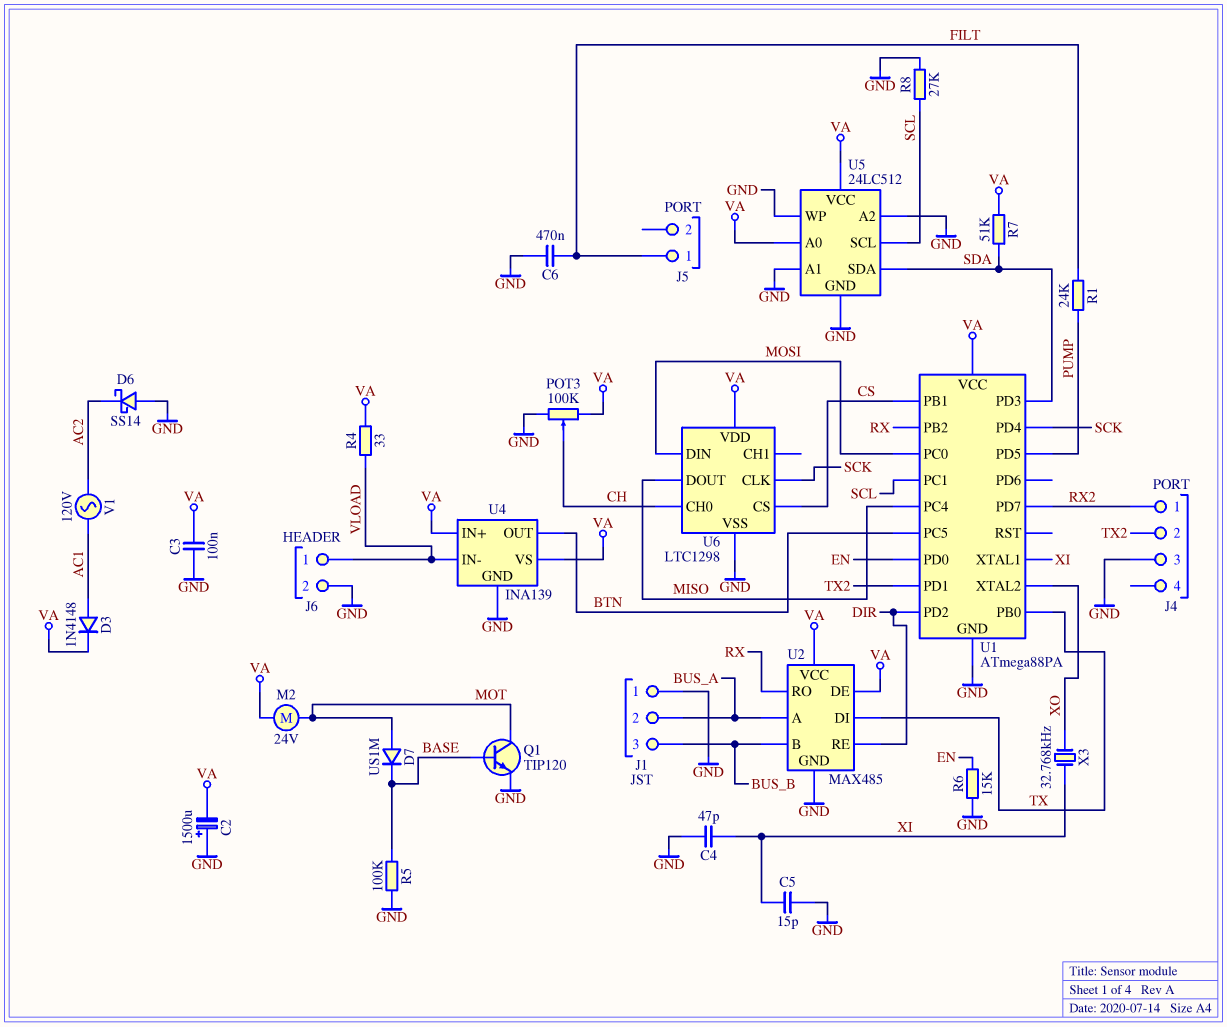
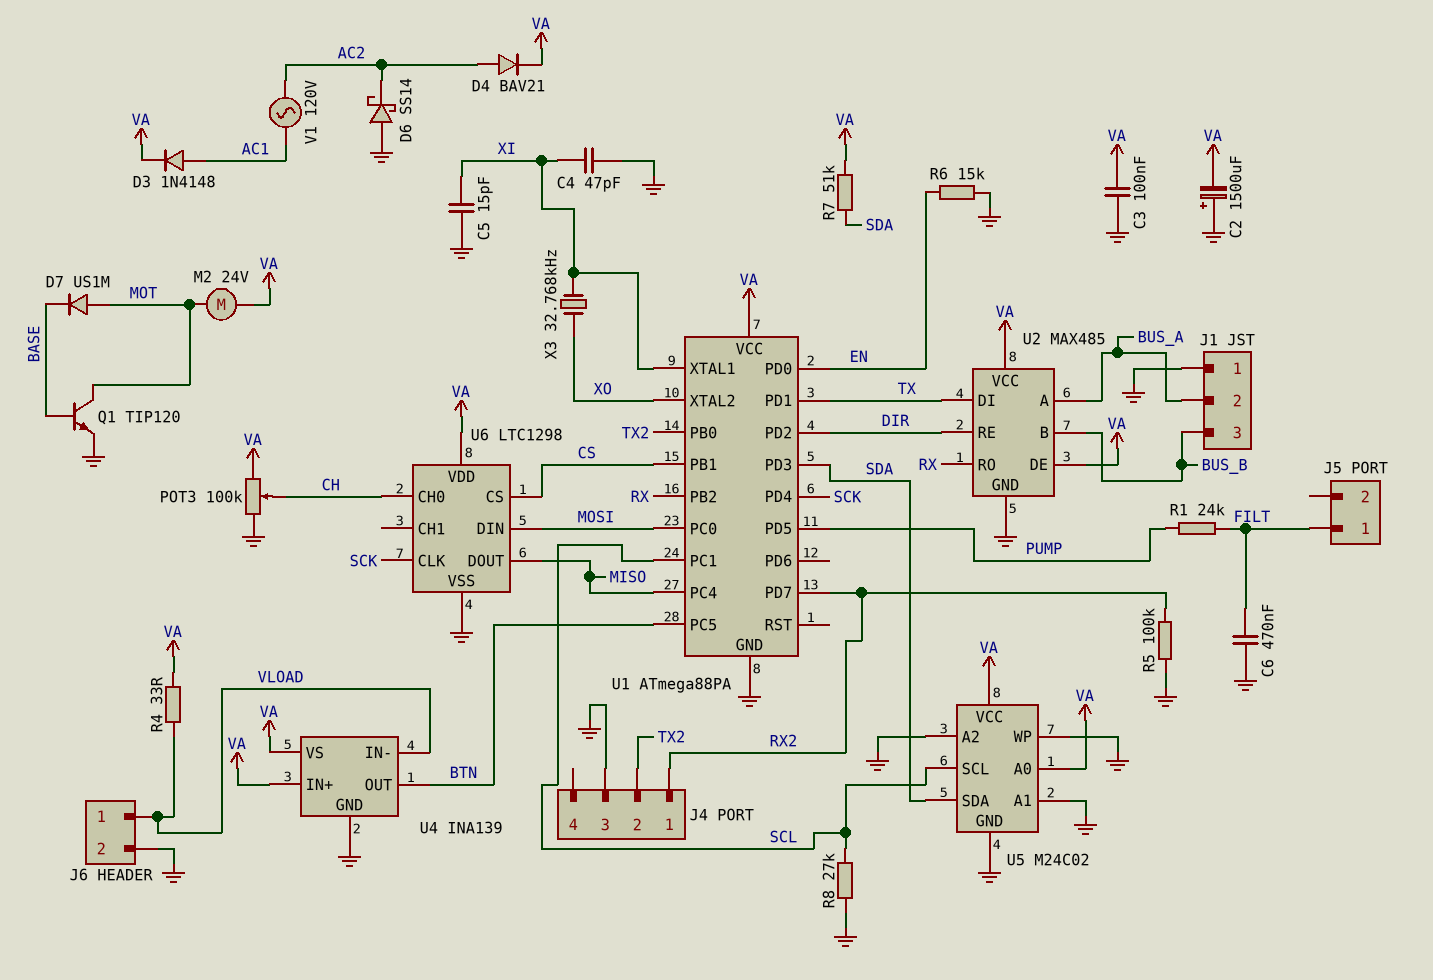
D4: none -> diode BAV21 (A AC2, K VA)
R5: 100k (BASE, GND) -> 100k (GND, RX2)
U1 pin PB0: TX -> TX2
U1 pin PD1: TX2 -> TX
U5: 24LC512 -> M24C02

